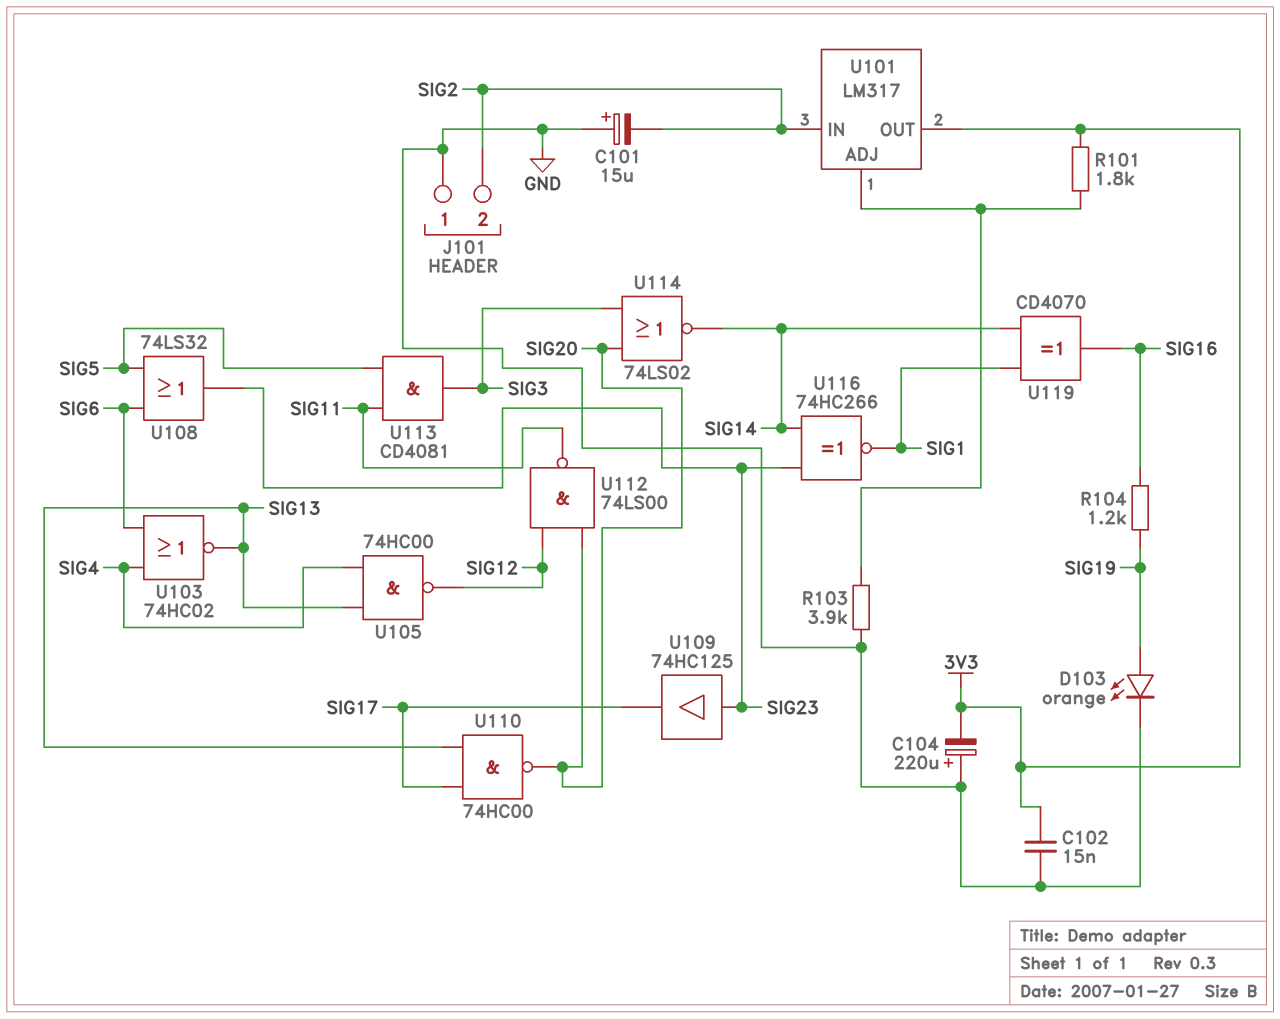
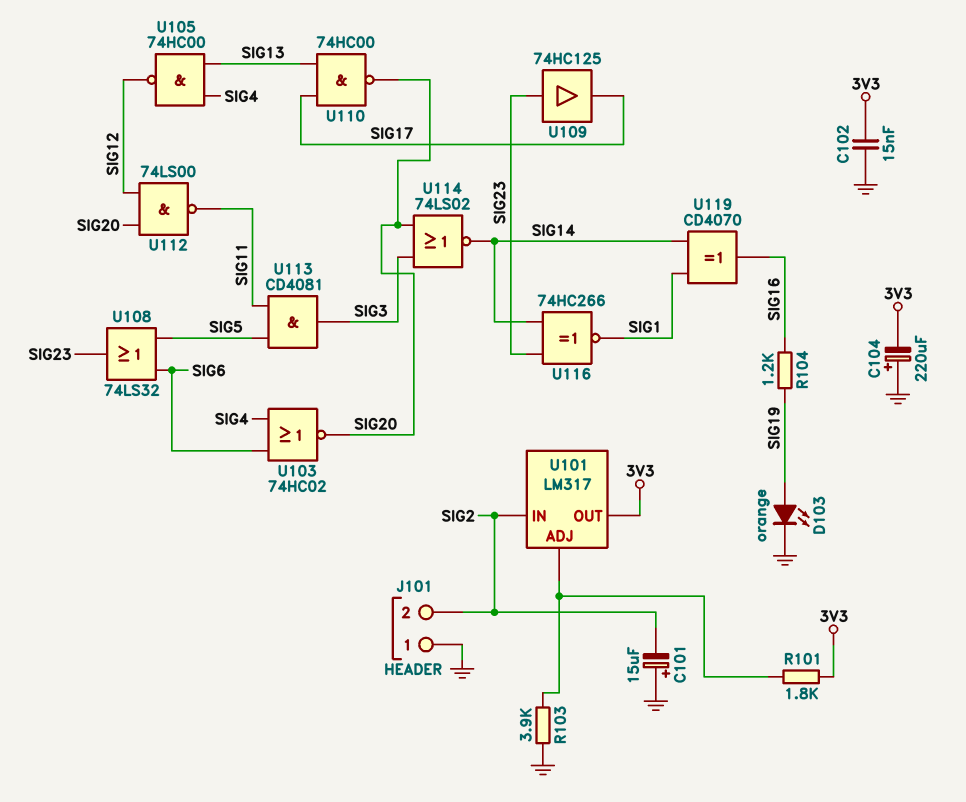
U103: NOR 74HC02 (in SIG4, in SIG6, out SIG13) -> NOR 74HC02 (in SIG4, in SIG6, out SIG20)

